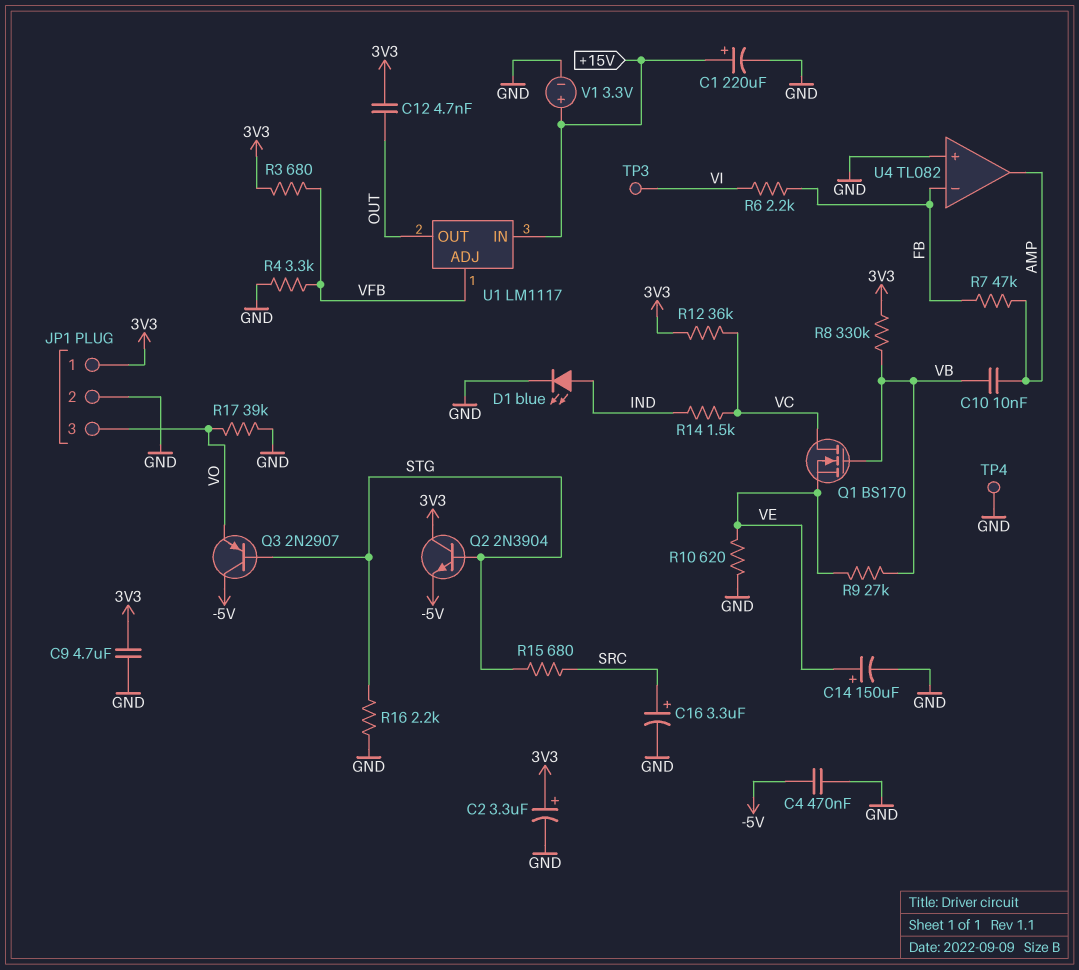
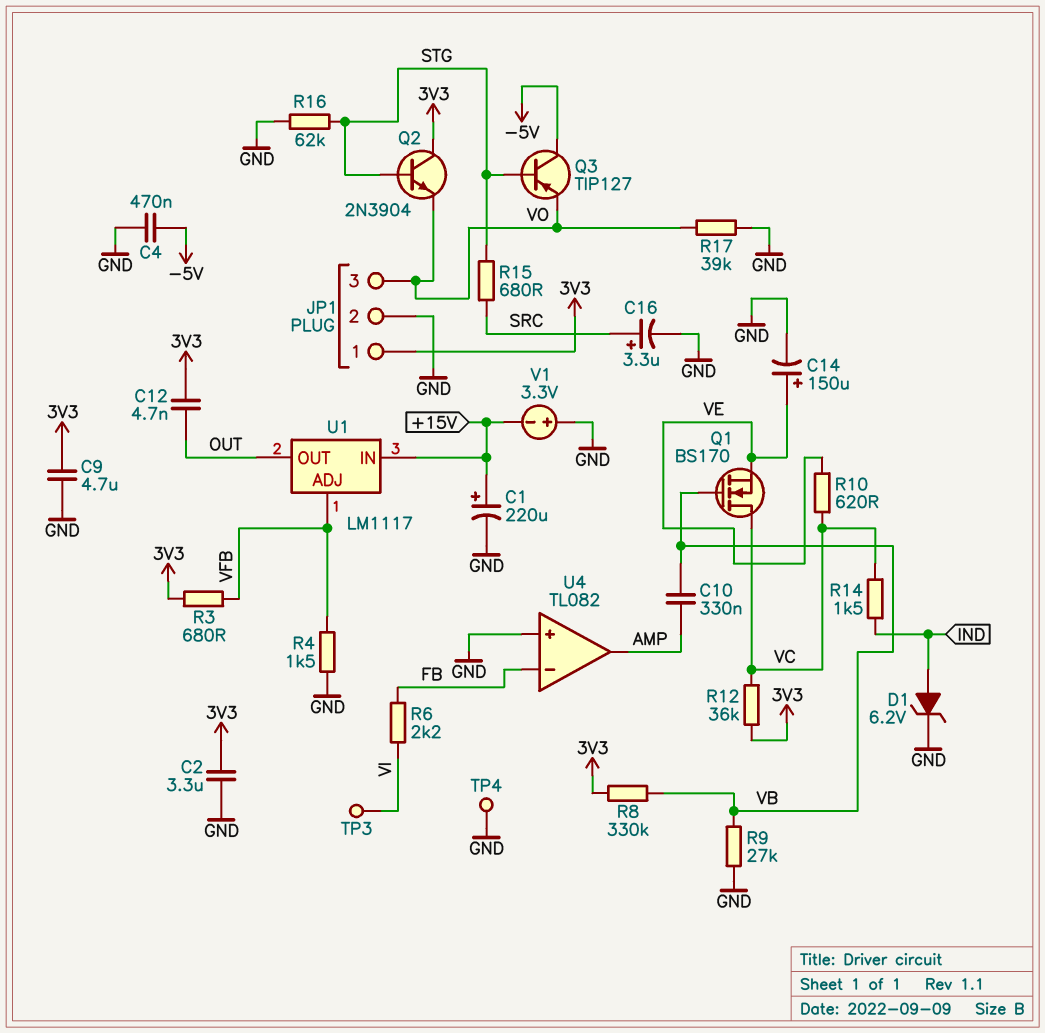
C2: 3.3uF (plus 3V3, minus GND) -> 3.3uF (3V3, GND)
C10: 10nF (AMP, VB) -> 330nF (AMP, VB)
D1: LED blue (A IND, K GND) -> zener 6.2V (A IND, K GND)
Q2: NPN 2N3904 (B STG, C 3V3, E -5V) -> NPN 2N3904 (B STG, C 3V3, E VO)
Q3: PNP 2N2907 (B STG, C -5V, E VO) -> PNP TIP127 (B STG, C -5V, E VO)
R4: 3.3k (GND, VFB) -> 1.5k (GND, VFB)
R7: 47k (AMP, FB) -> none
R9: 27k (VB, VE) -> 27k (GND, VB)
R10: 620 (GND, VE) -> 620 (VC, VE)
R16: 2.2k (GND, STG) -> 62k (GND, STG)
V1: 3.3V (plus +15V, minus GND) -> 3.3V (plus GND, minus +15V)

